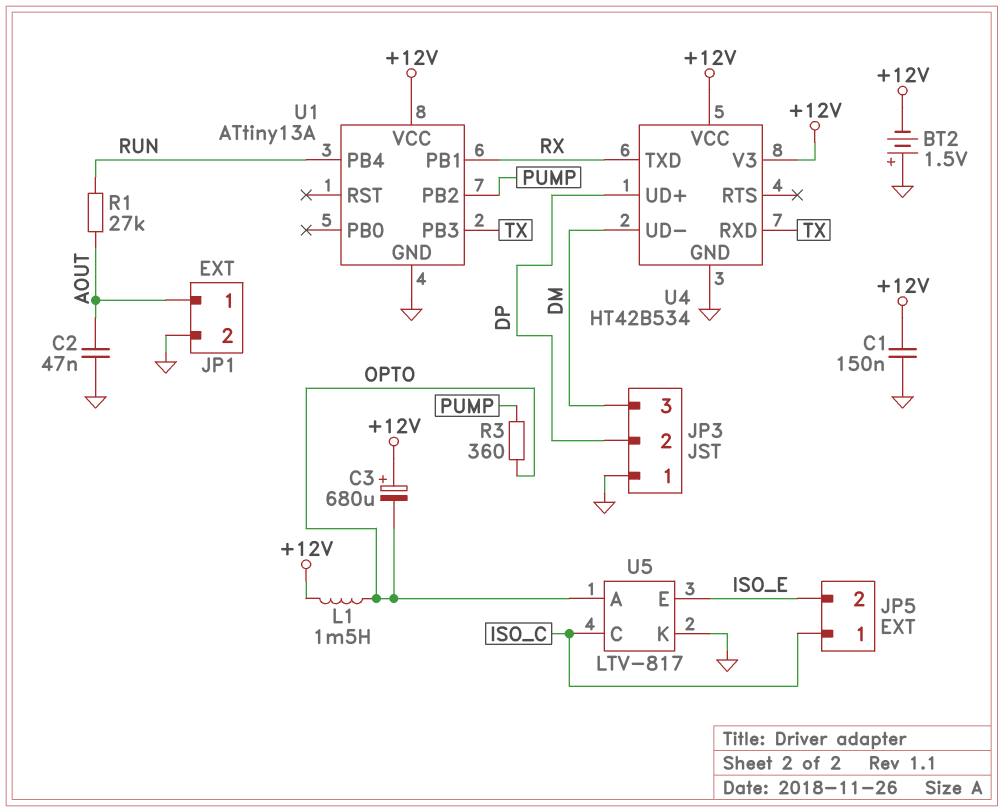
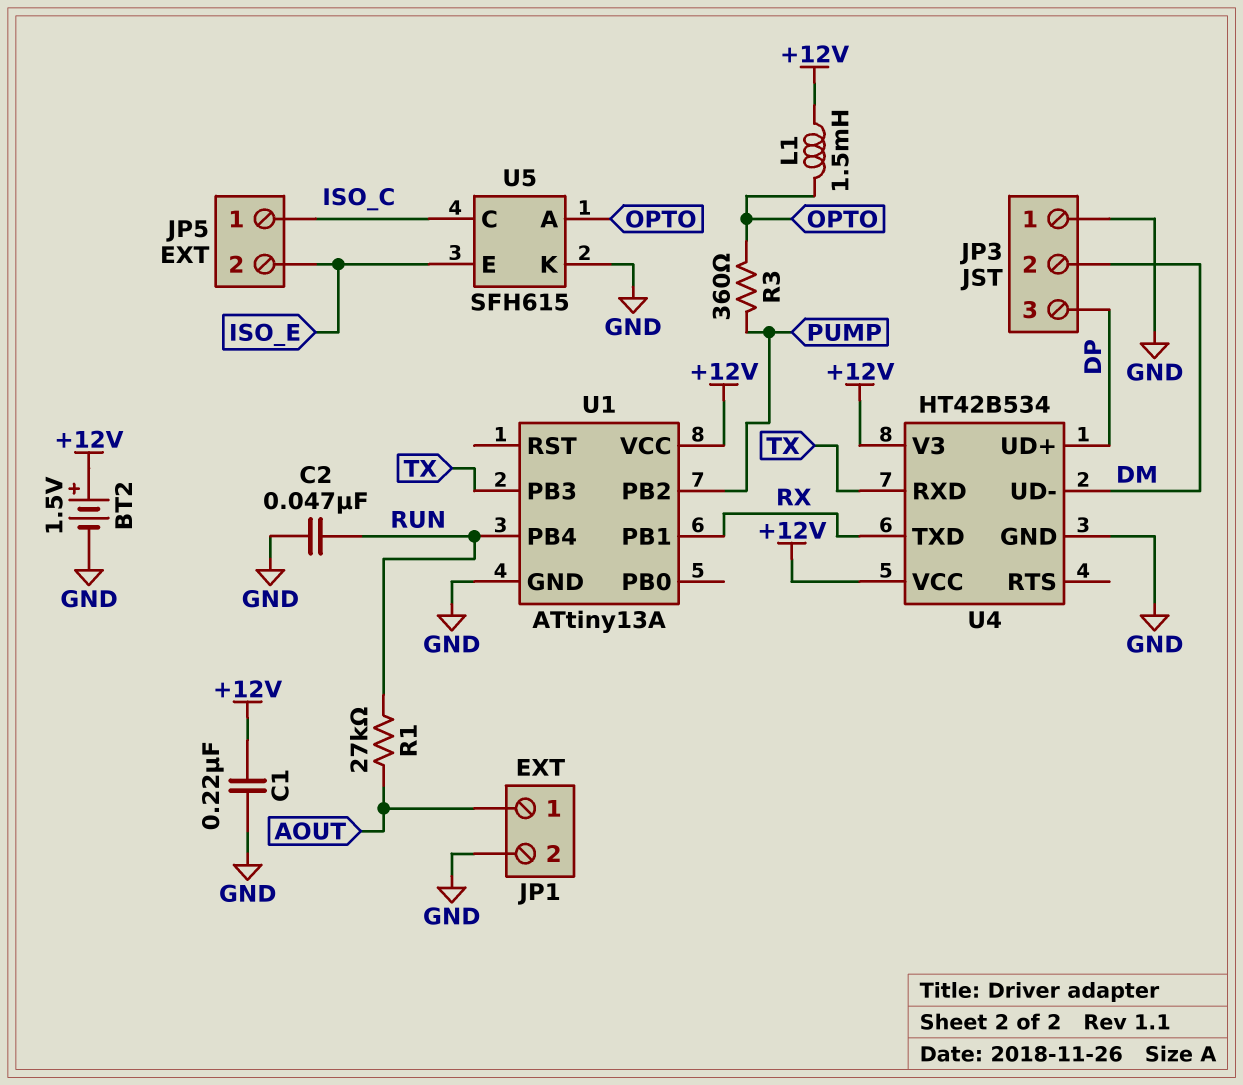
BT2: 1.5V (plus GND, minus +12V) -> 1.5V (plus +12V, minus GND)
C1: 150nF (+12V, GND) -> 220nF (+12V, GND)
C2: 47nF (AOUT, GND) -> 47nF (GND, RUN)
C3: 680uF (plus +12V, minus OPTO) -> none
JP3 pin 2: DP -> DM
JP3 pin 3: DM -> DP
U5: LTV-817 -> SFH615

